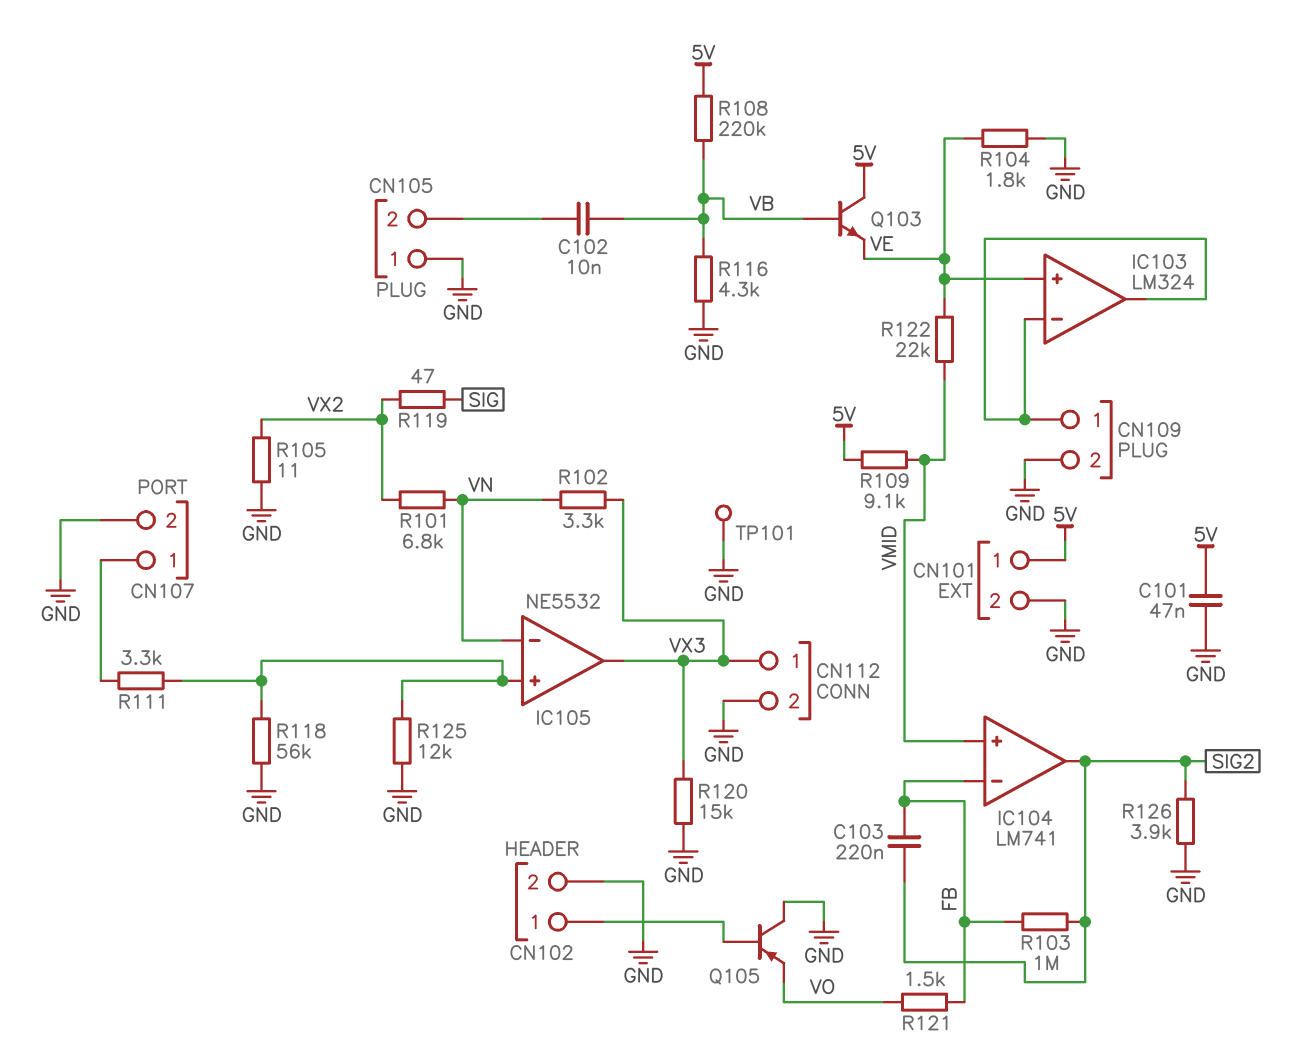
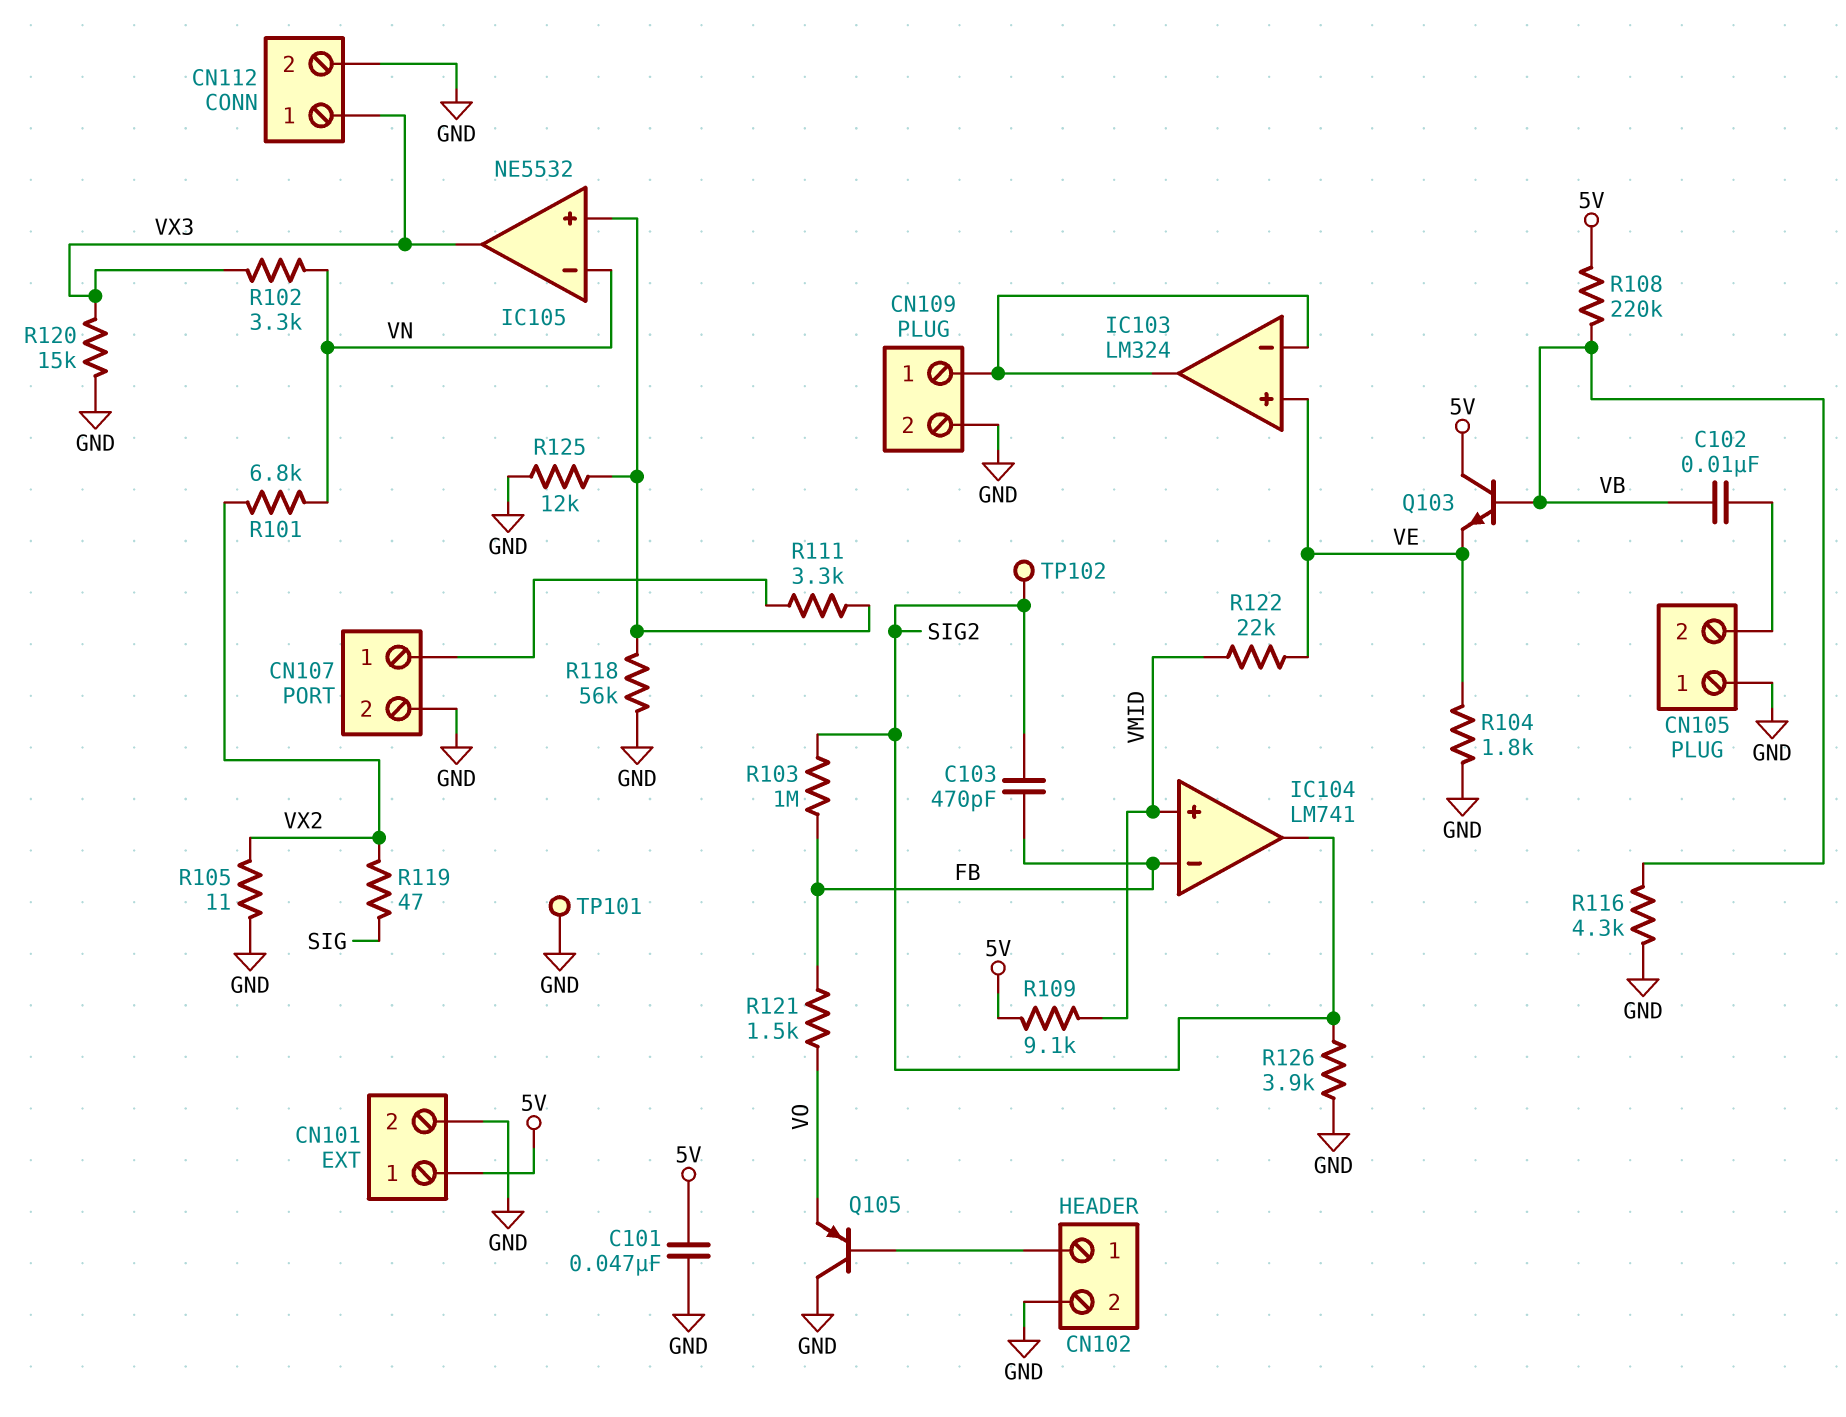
C103: 220nF (FB, SIG2) -> 470pF (FB, SIG2)
TP102: none -> test point (SIG2)

